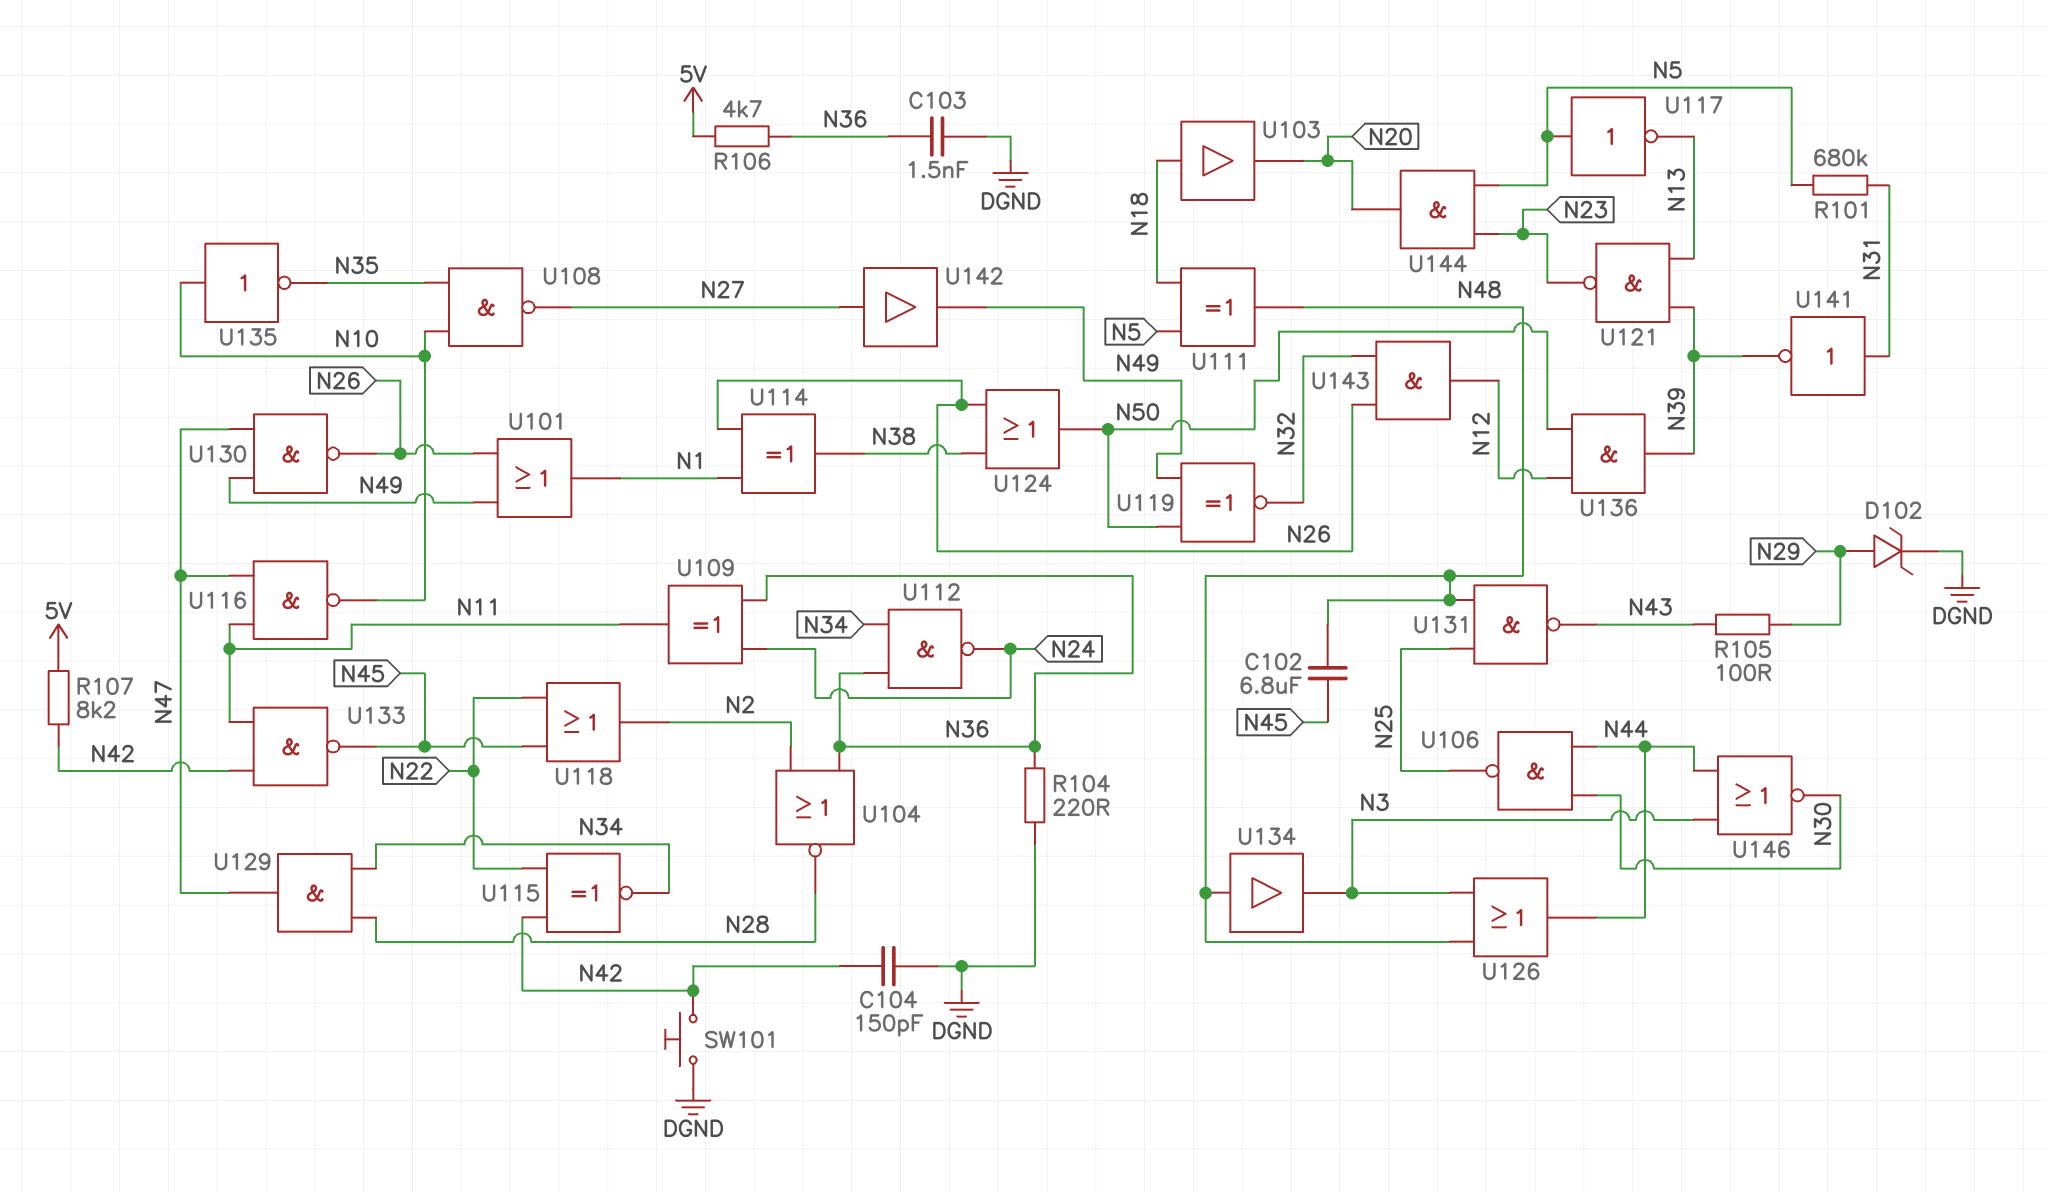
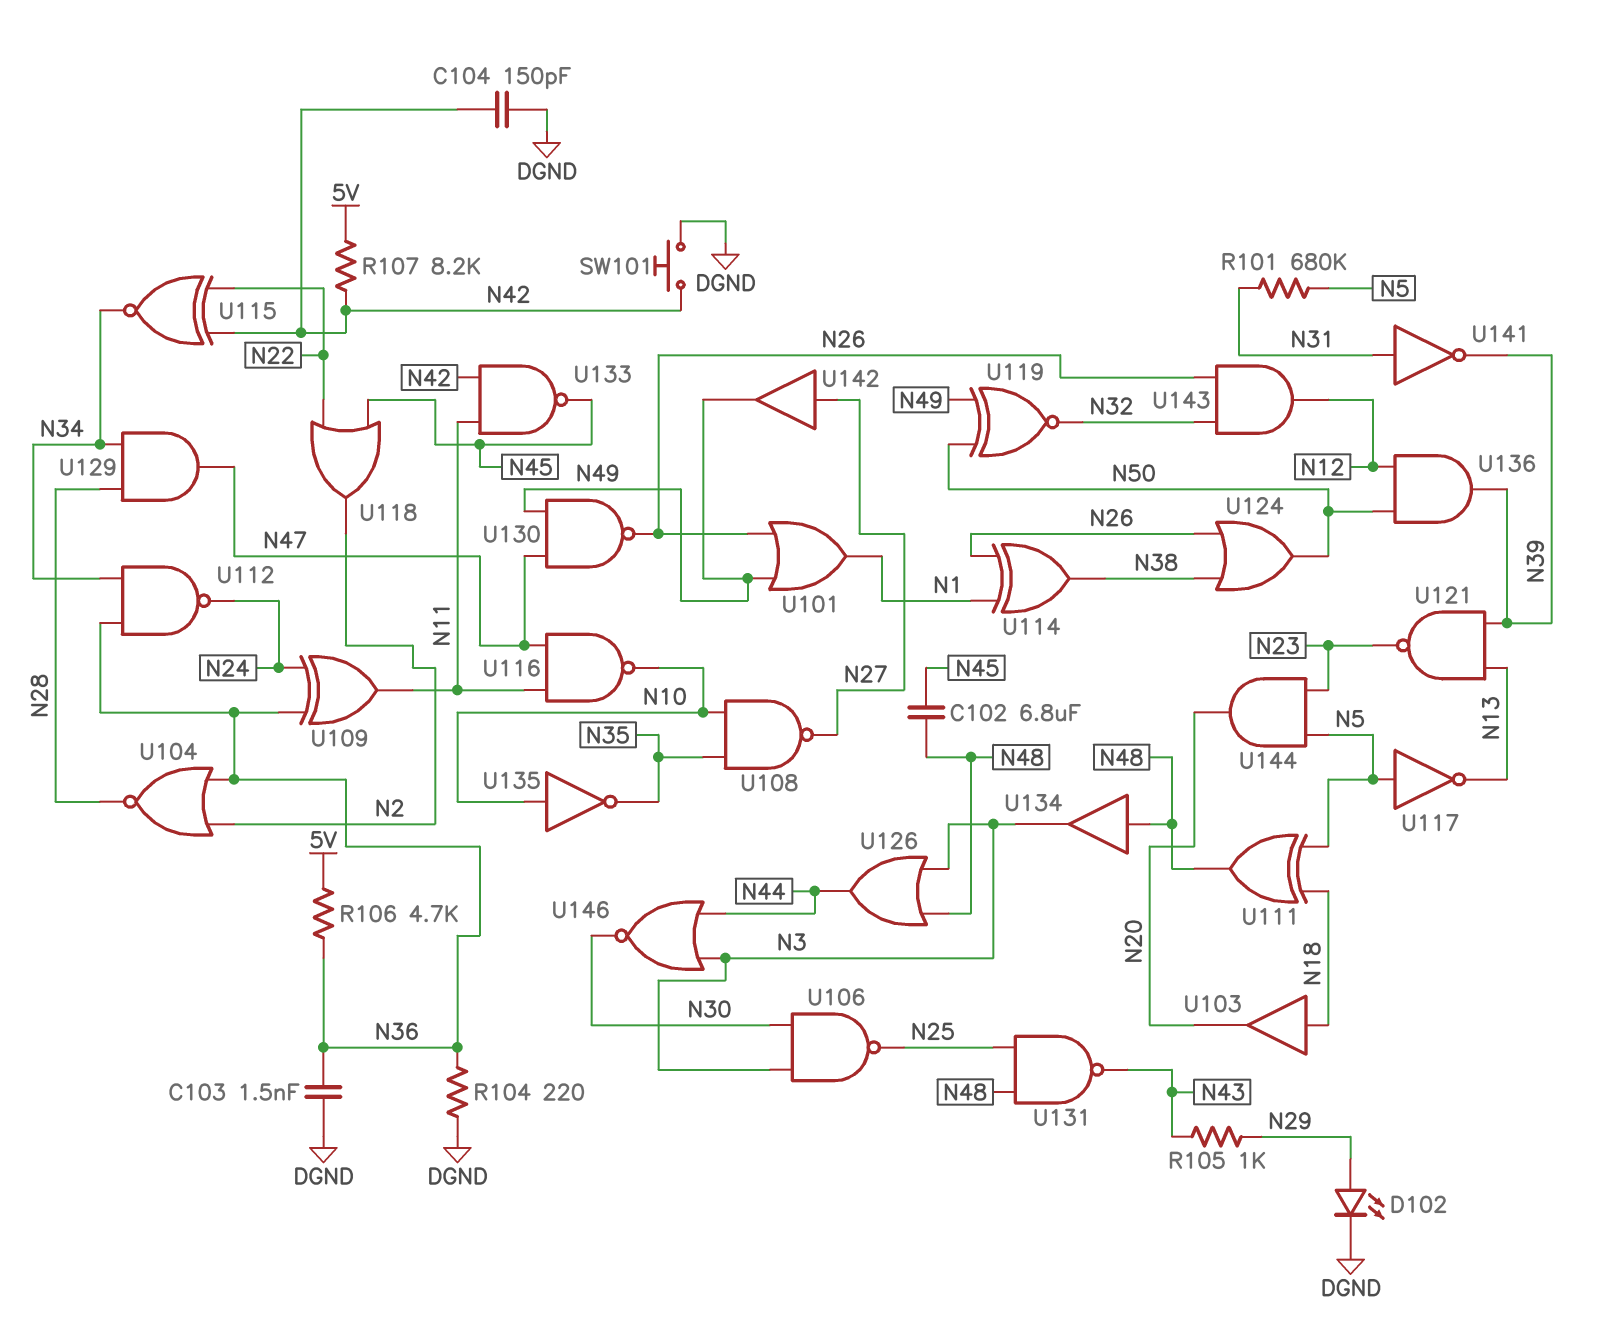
D102: zener (A N29, K DGND) -> LED (A N29, K DGND)
R105: 100 (N29, N43) -> 1k (N29, N43)
U106: NAND (in N30, in N44, out N25) -> NAND (in N3, in N30, out N25)

